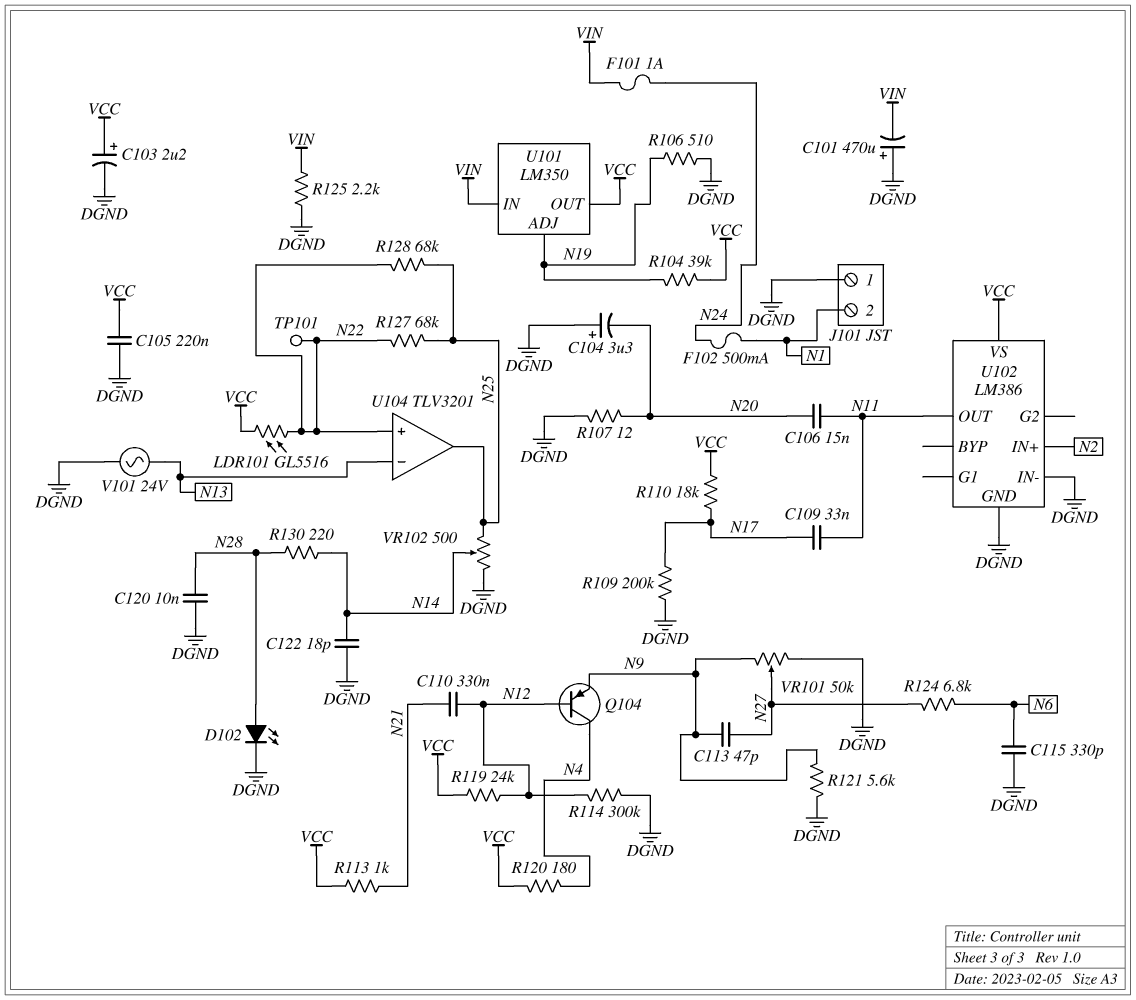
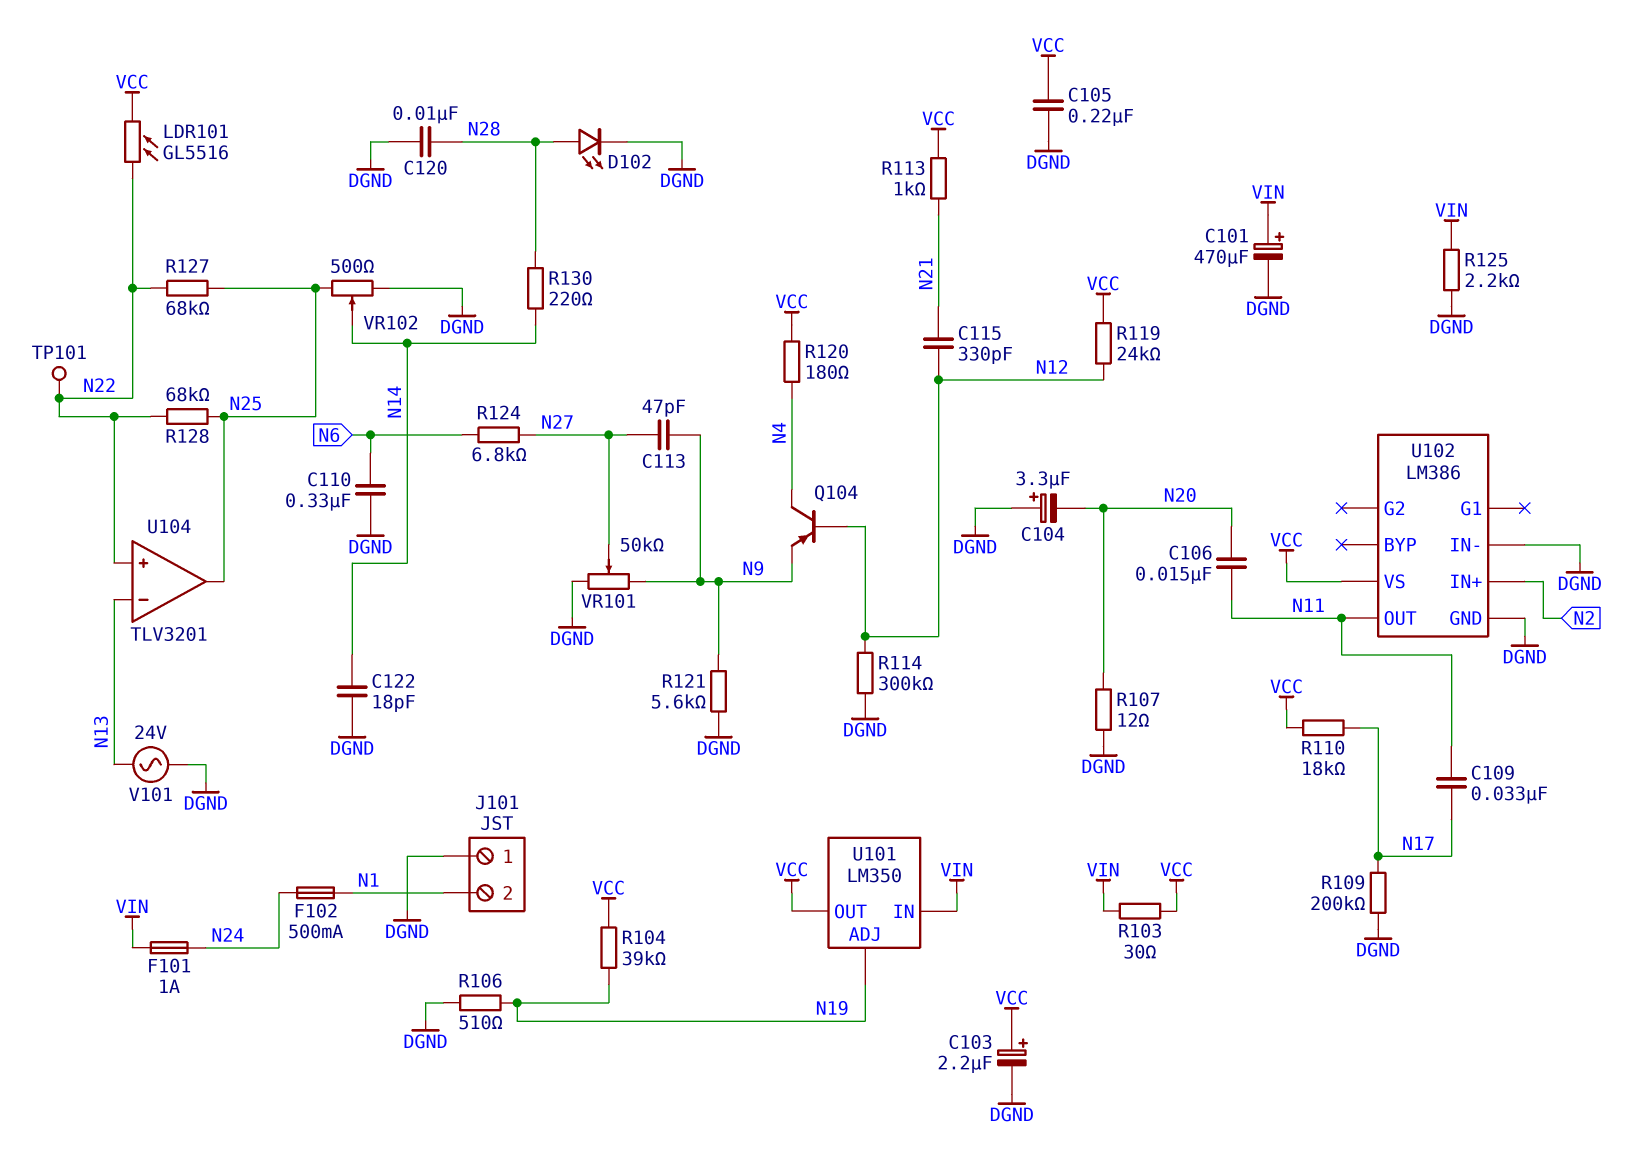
C101: 470uF (plus DGND, minus VIN) -> 470uF (plus VIN, minus DGND)
C110: 330nF (N12, N21) -> 330nF (DGND, N6)
C115: 330pF (DGND, N6) -> 330pF (N12, N21)
R103: none -> 30 (VCC, VIN)

